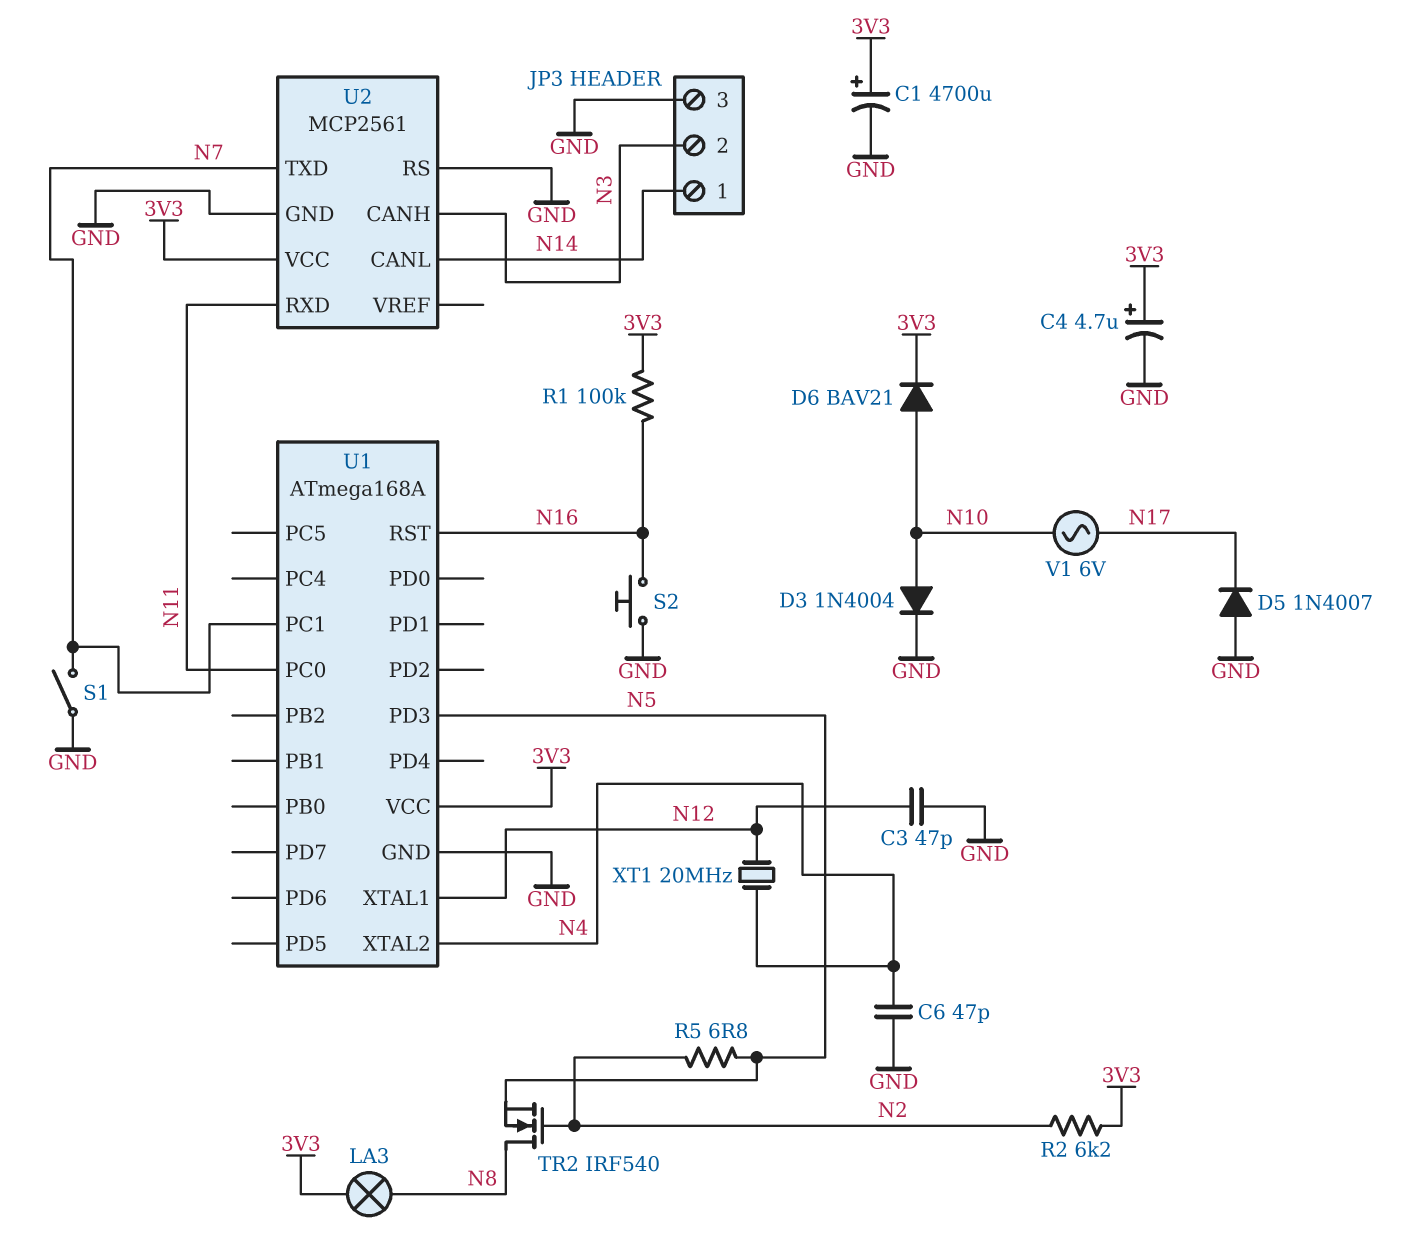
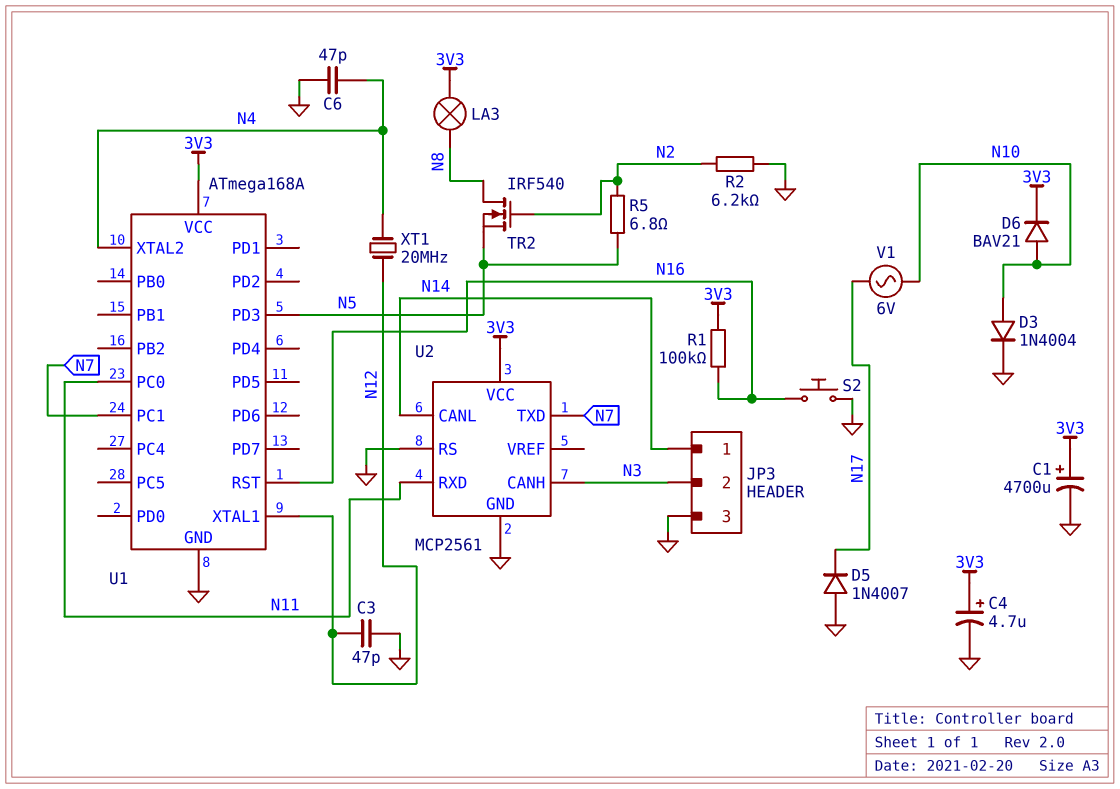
R2: 6.2k (3V3, N2) -> 6.2k (GND, N2)
S1: switch (GND, N7) -> none

